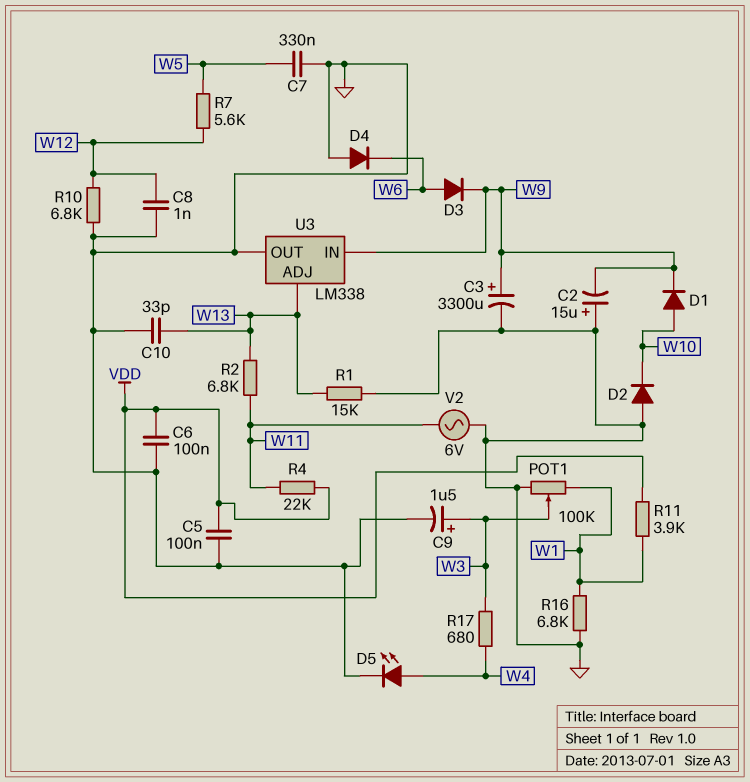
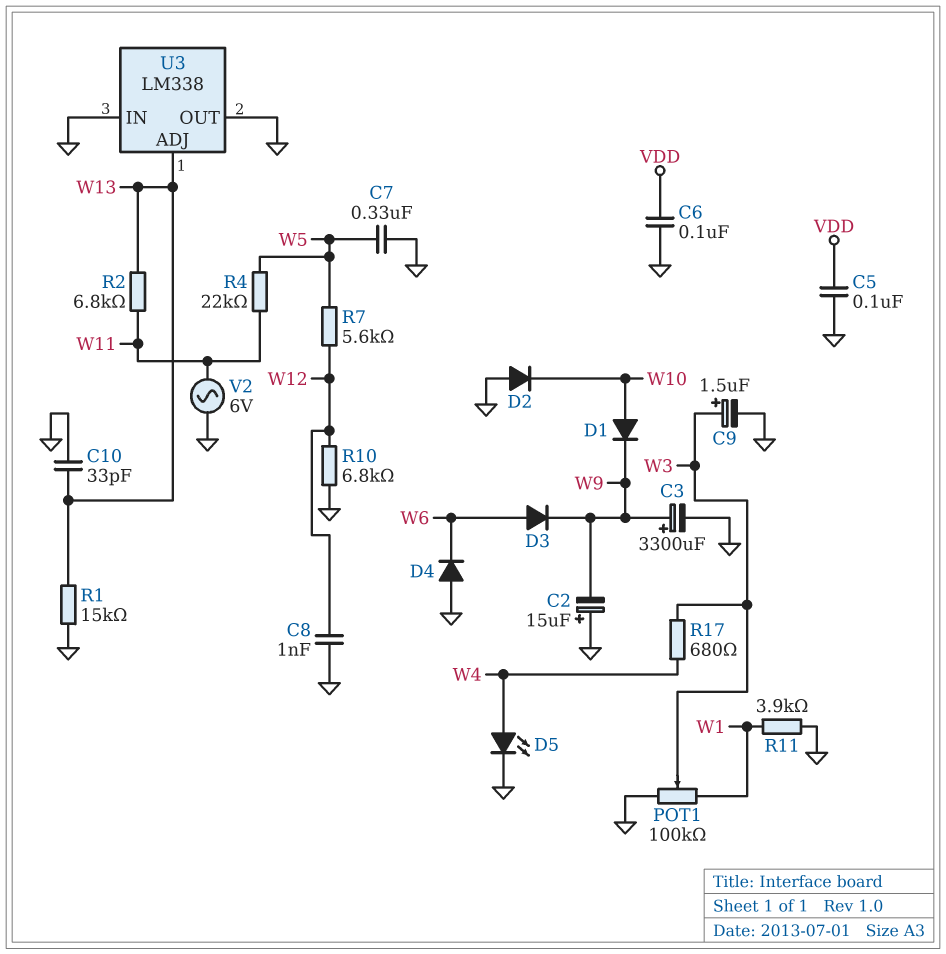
R4: 22k (VDD, W11) -> 22k (W5, W11)
R11: 3.9k (VDD, W1) -> 3.9k (GND, W1)
R16: 6.8k (GND, W1) -> none
U3 pin IN: W9 -> GND

